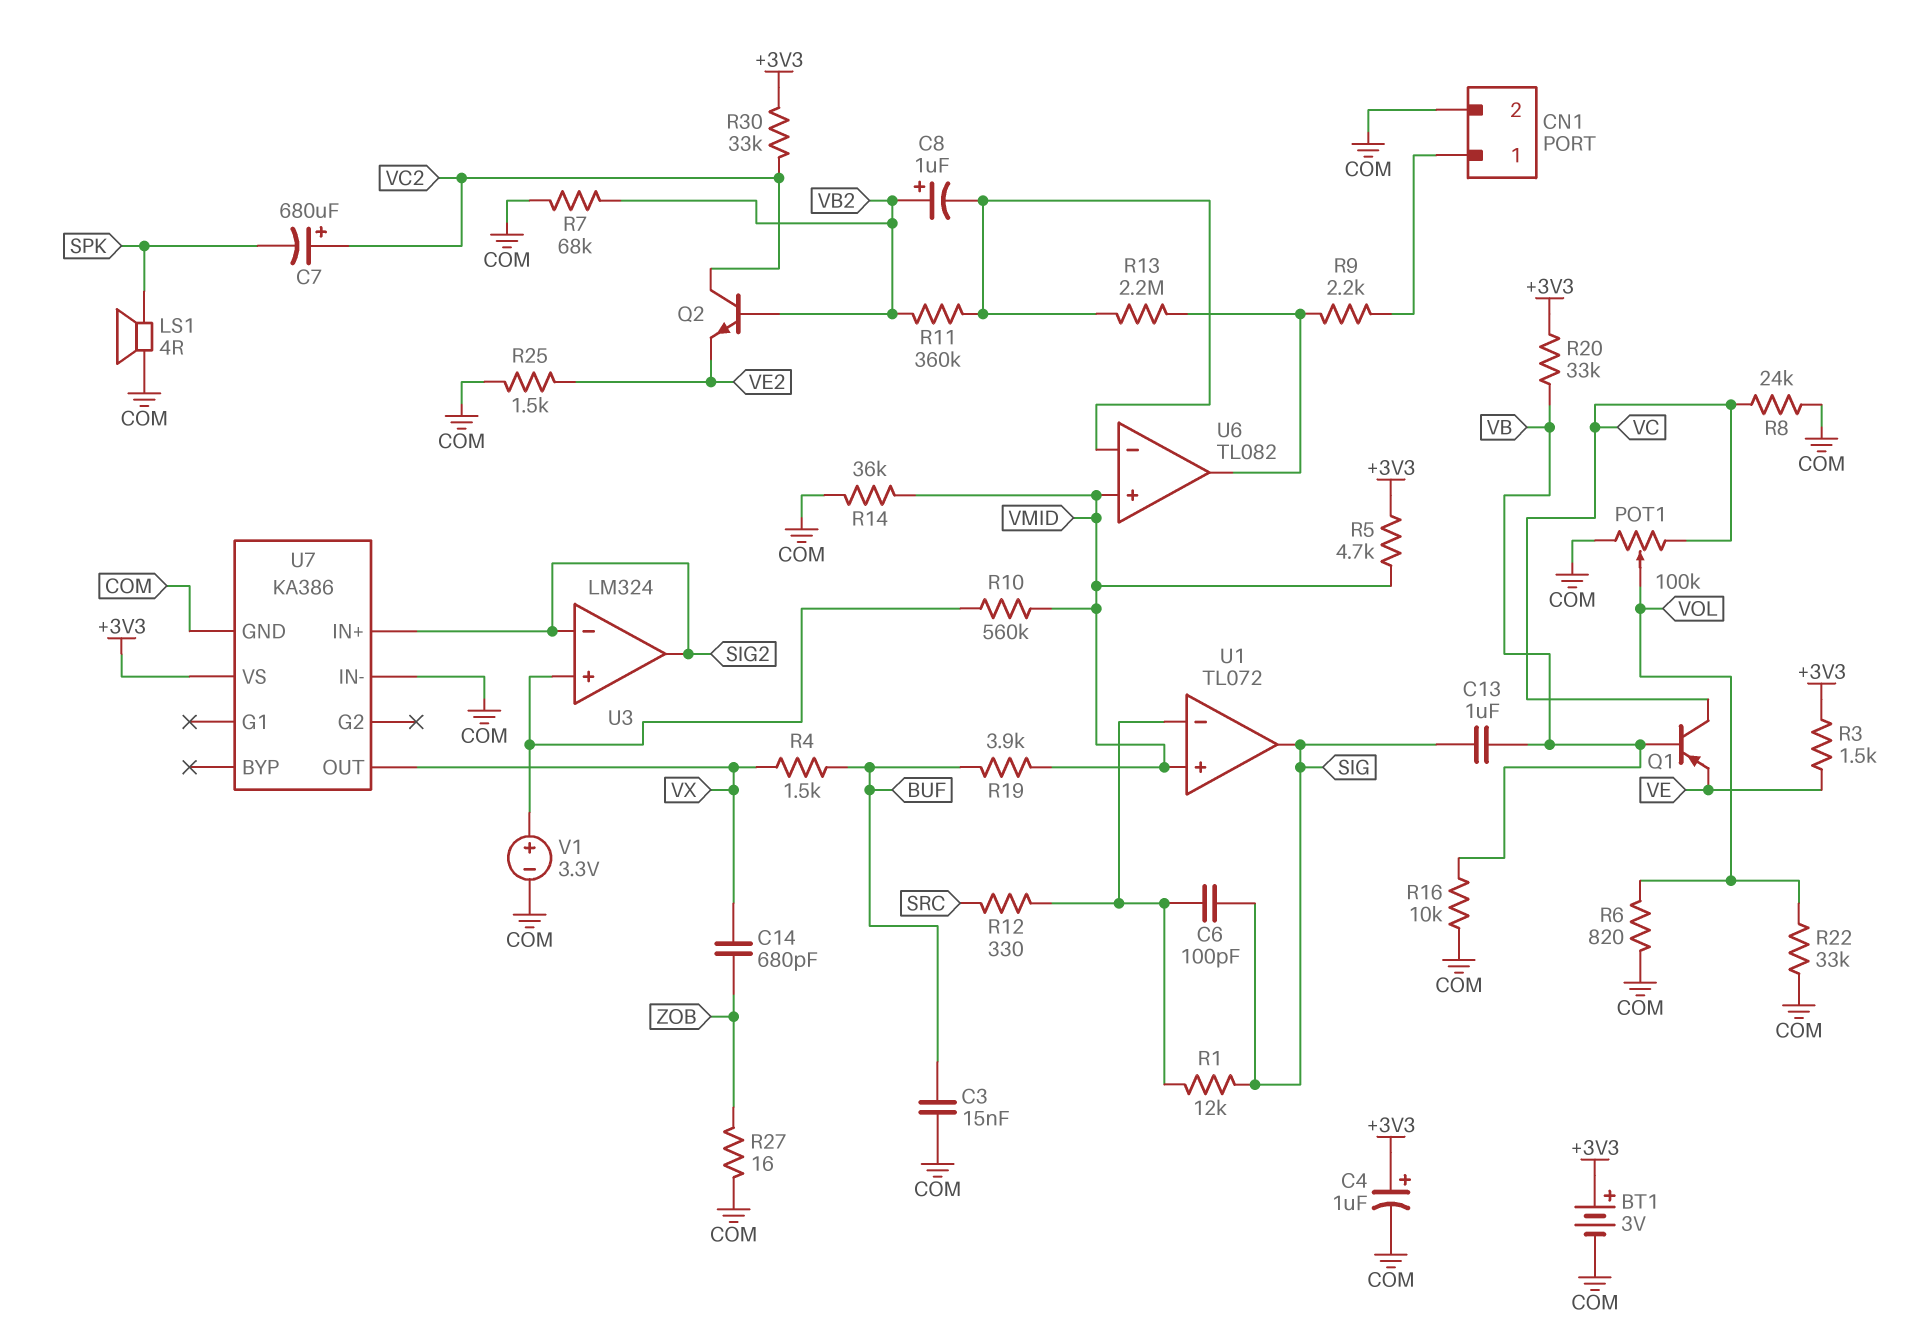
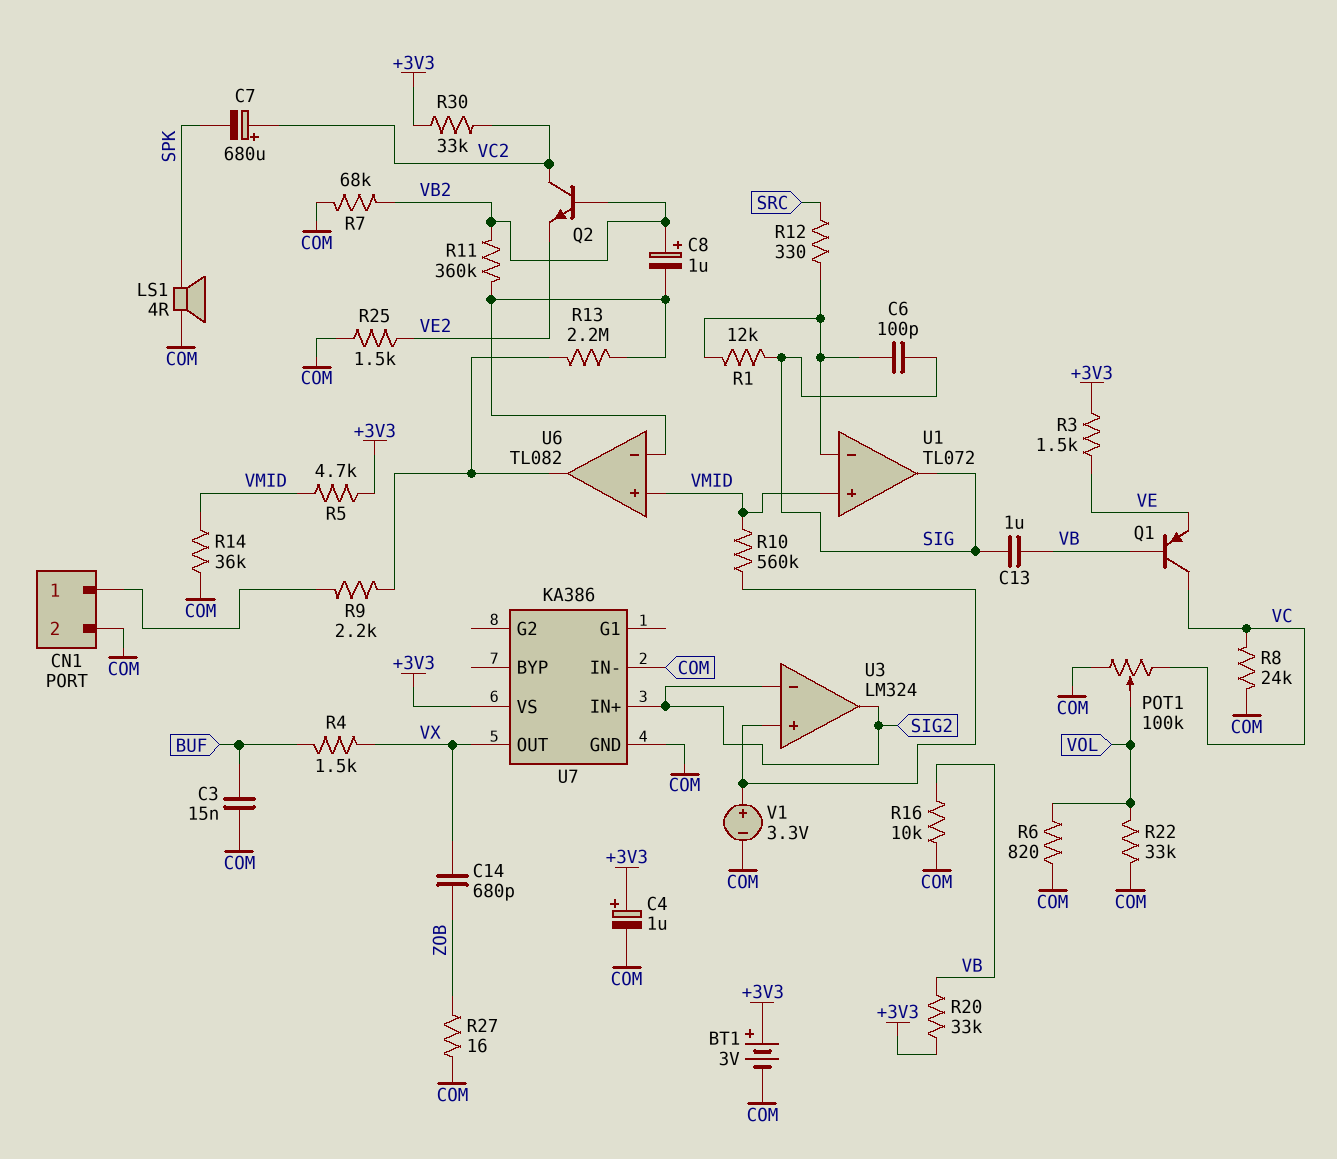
R19: 3.9k (BUF, VMID) -> none

